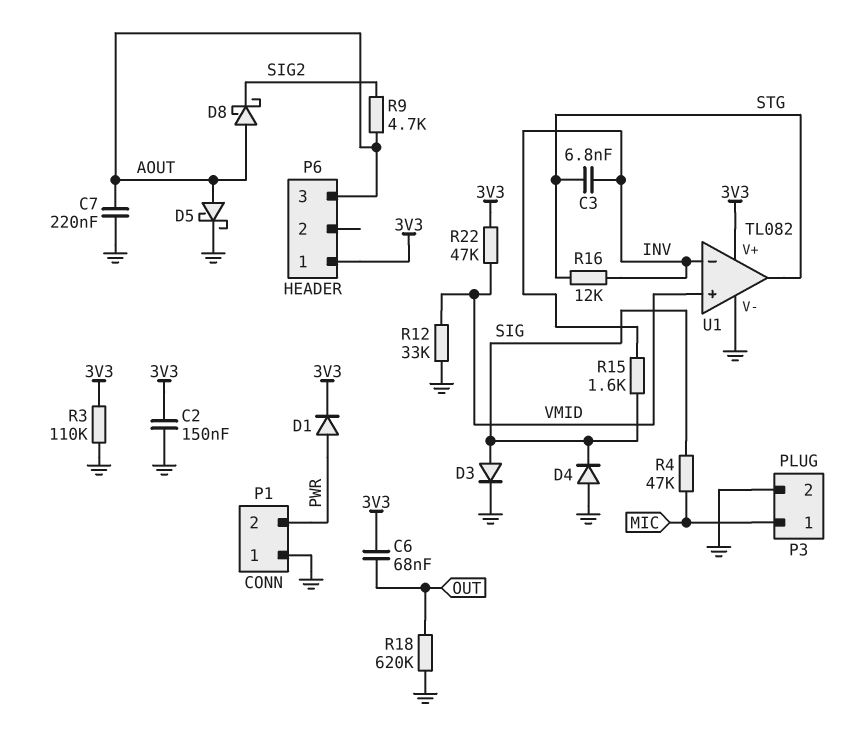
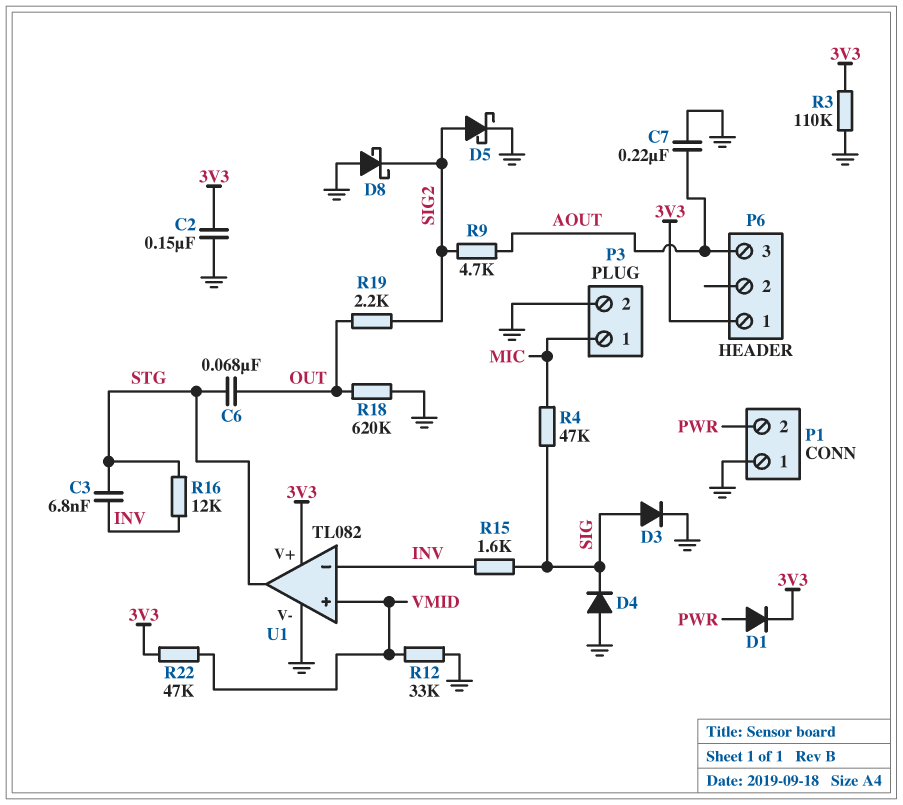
C6: 68nF (3V3, OUT) -> 68nF (OUT, STG)
D5: schottky (A AOUT, K GND) -> schottky (A SIG2, K GND)
D8: schottky (A AOUT, K SIG2) -> schottky (A GND, K SIG2)
R19: none -> 2.2k (OUT, SIG2)

